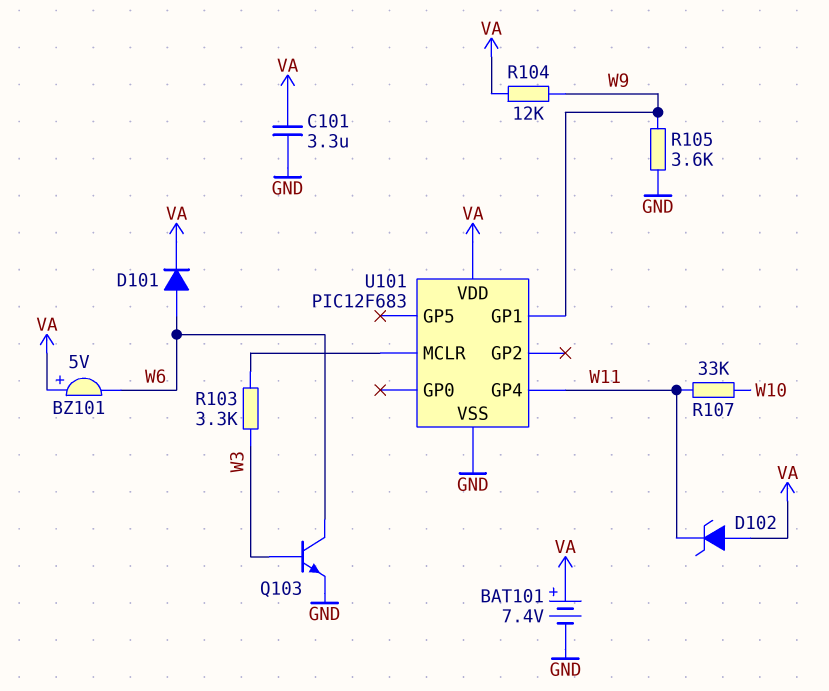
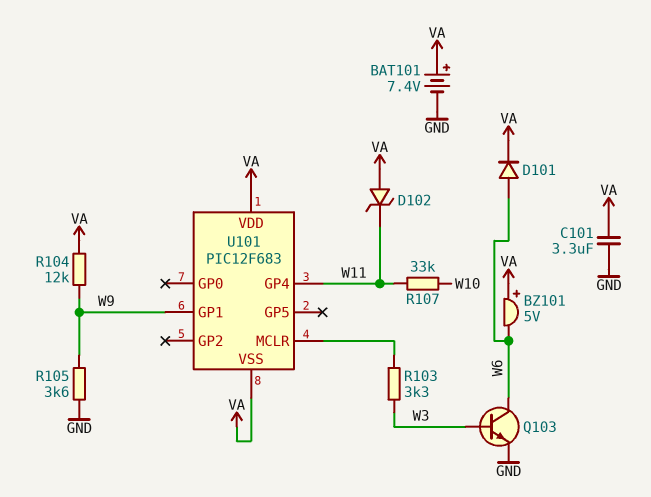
U101 pin VSS: GND -> VA

